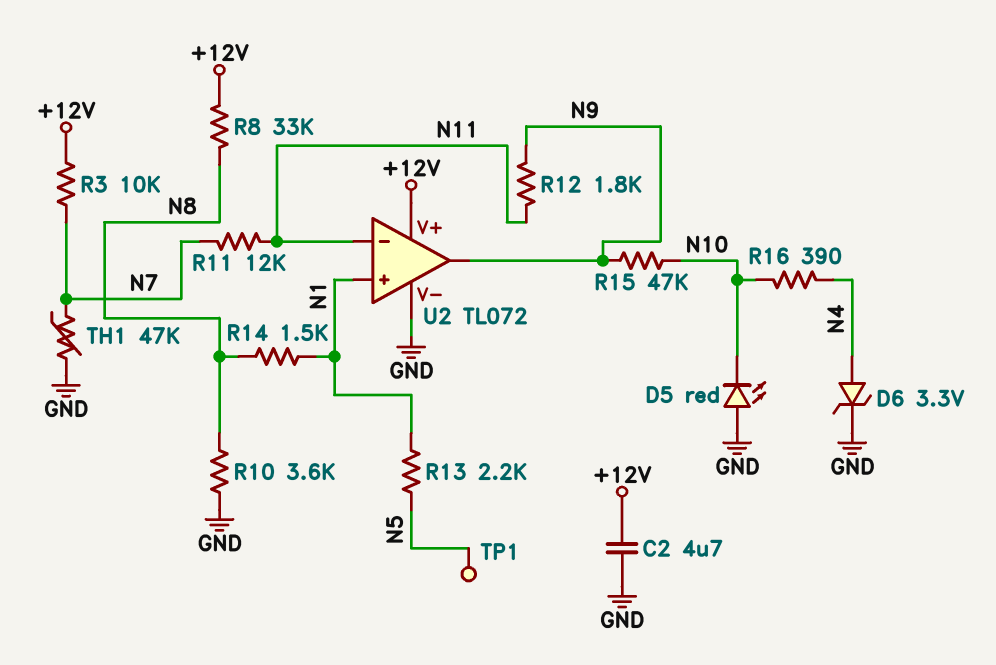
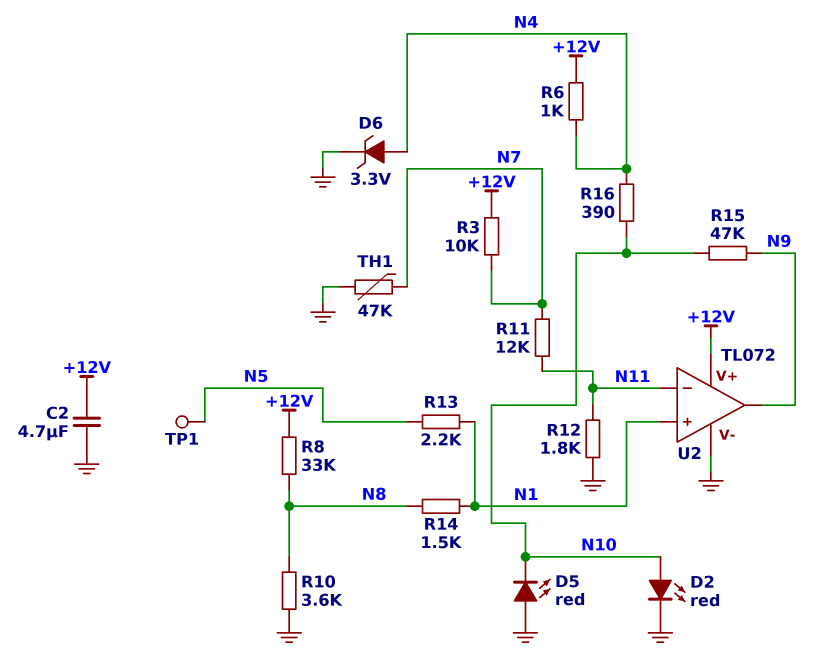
D2: none -> LED red (A N10, K GND)
R6: none -> 1k (+12V, N4)
R12: 1.8k (N9, N11) -> 1.8k (GND, N11)

